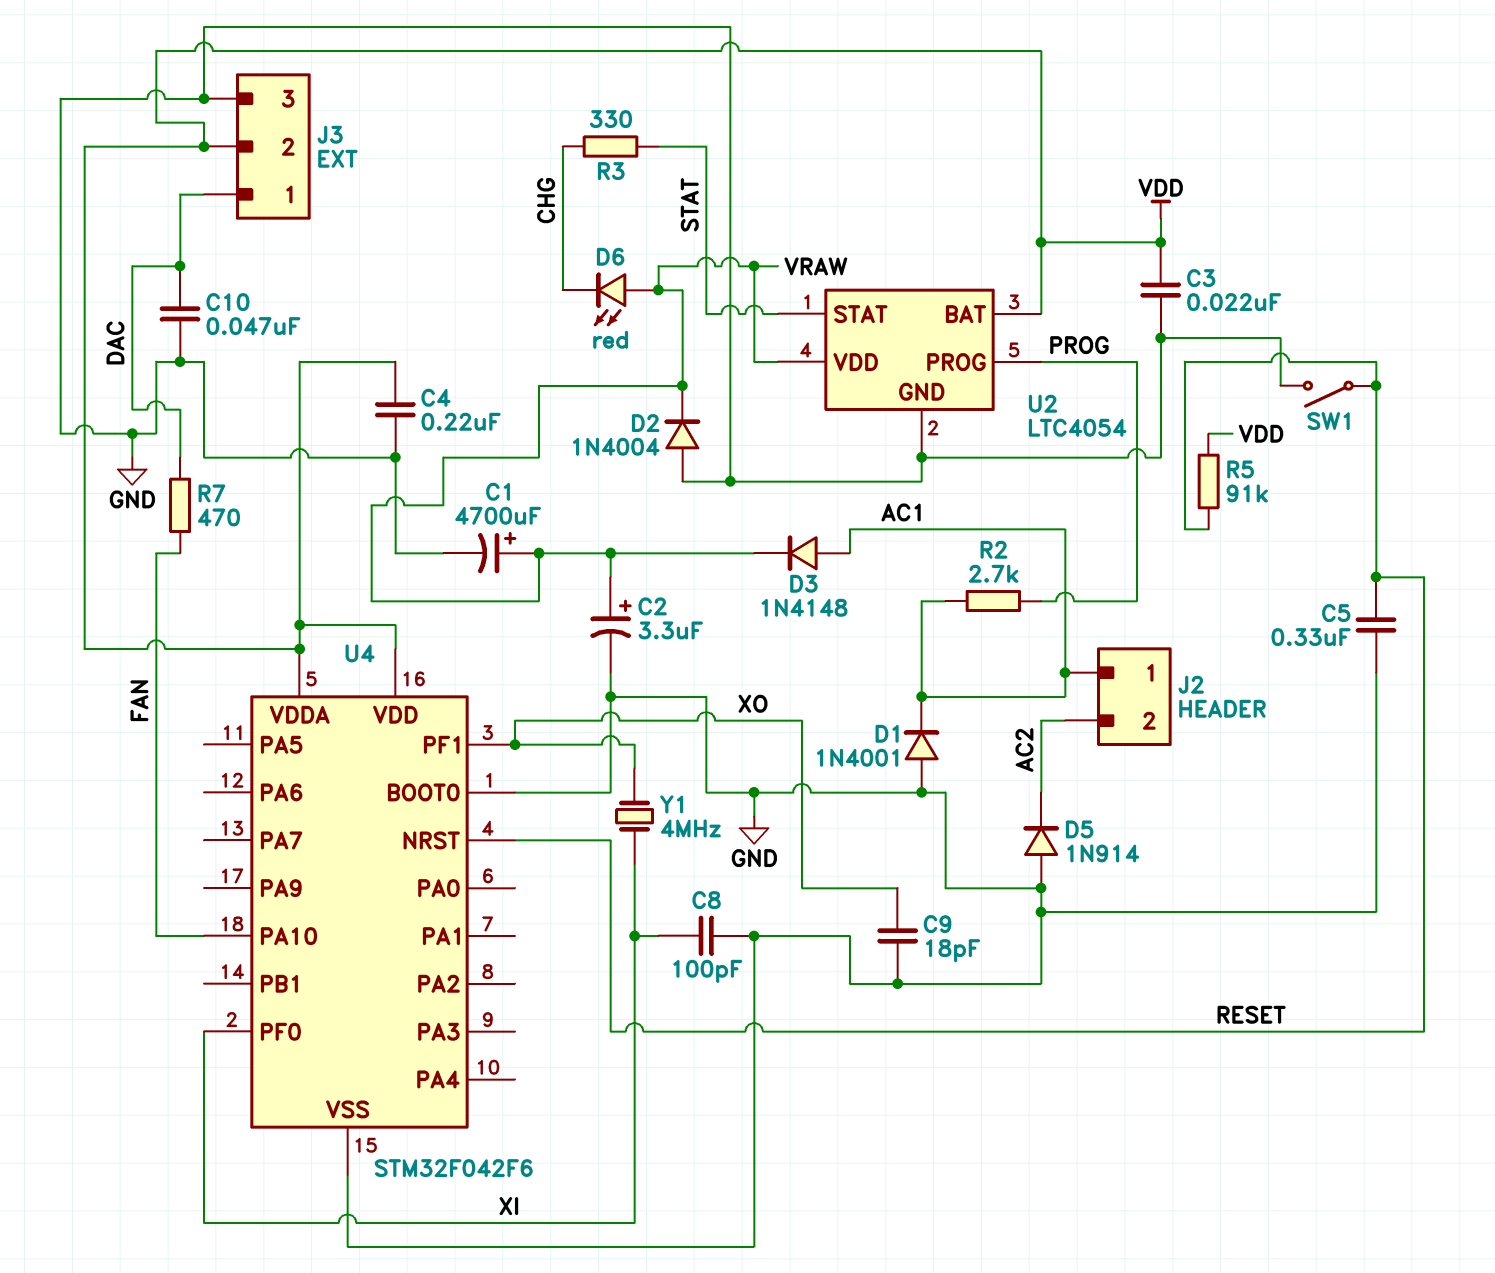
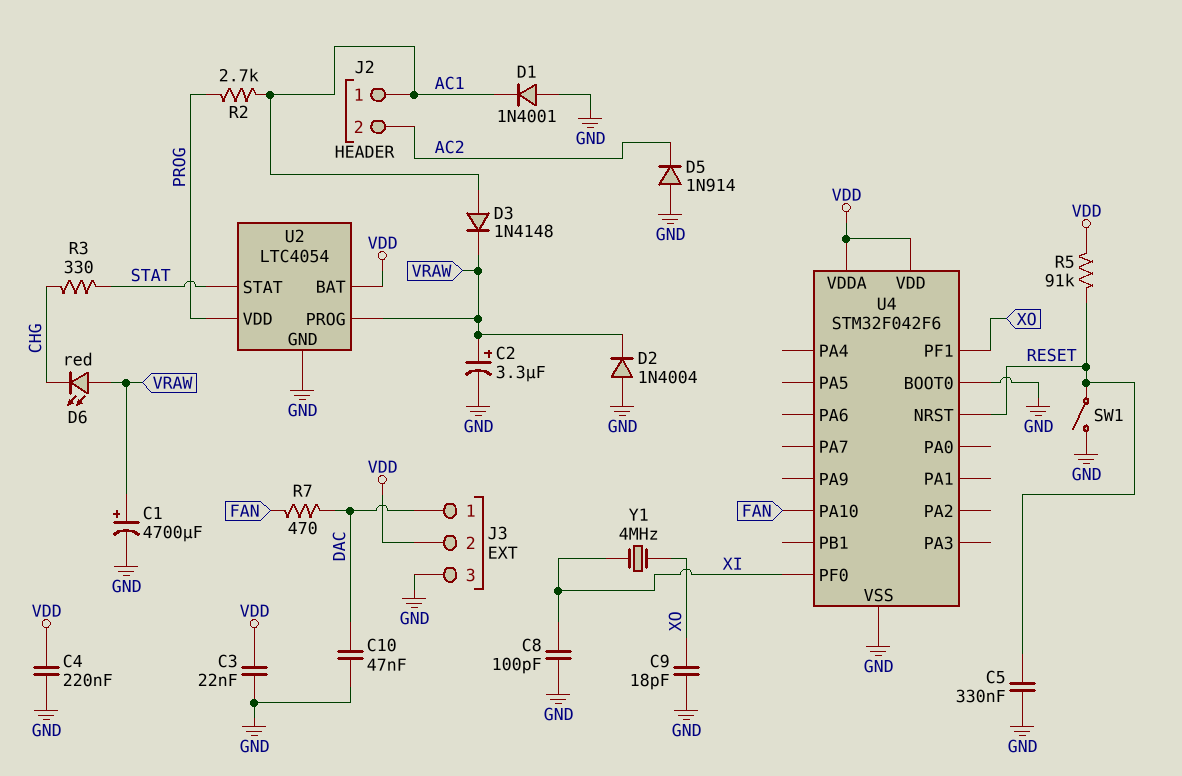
U2 pin PROG: PROG -> VRAW
U2 pin VDD: VRAW -> PROG

